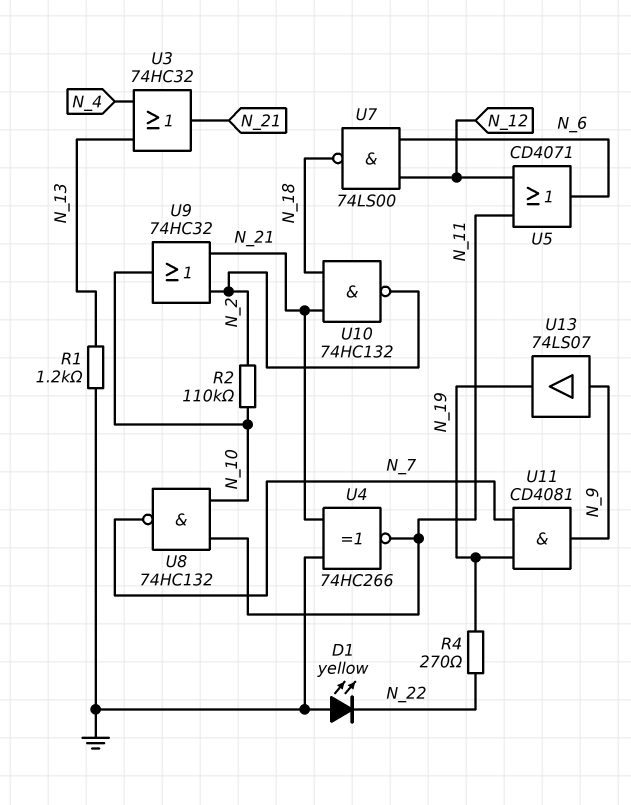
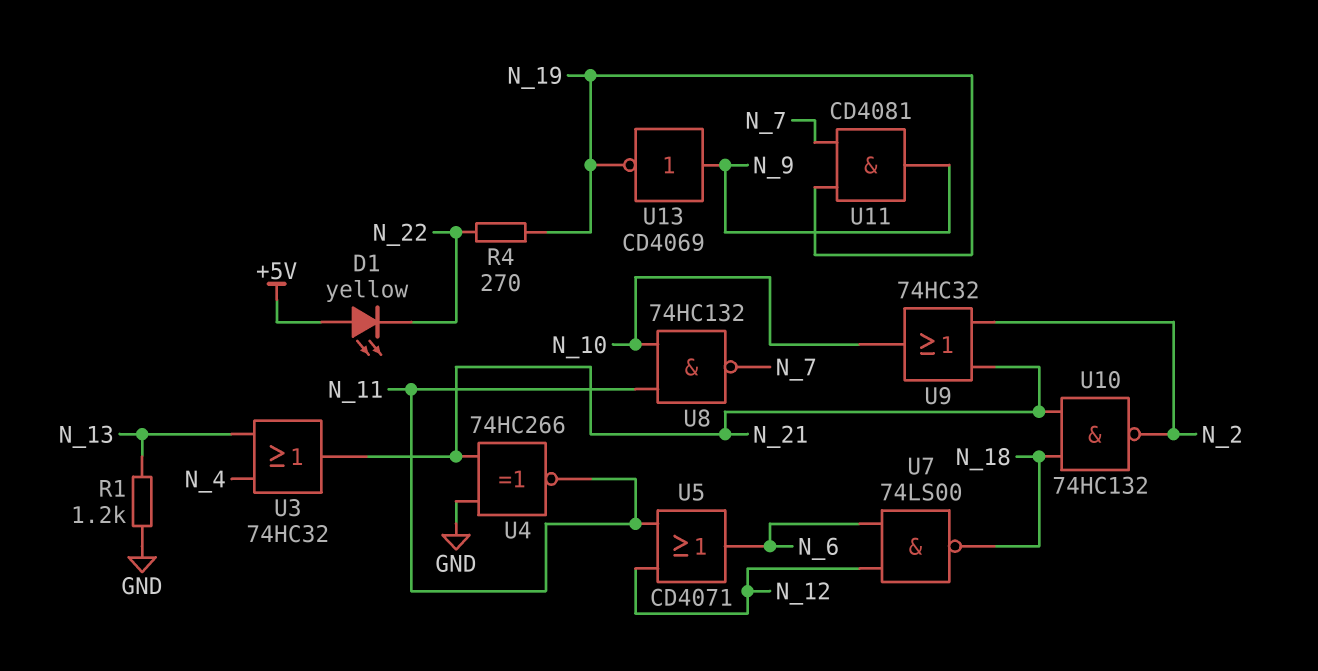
D1: LED yellow (A GND, K N_22) -> LED yellow (A +5V, K N_22)
R2: 110k (N_2, N_10) -> none
U13: buffer 74LS07 (in N_9, out N_19) -> NOT CD4069 (in N_9, out N_19)

